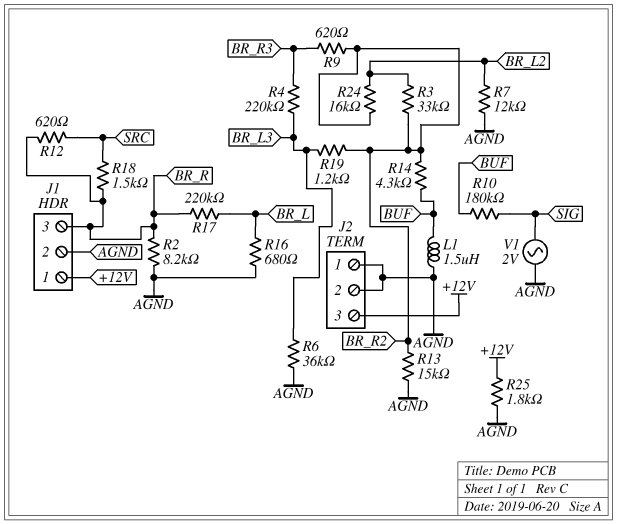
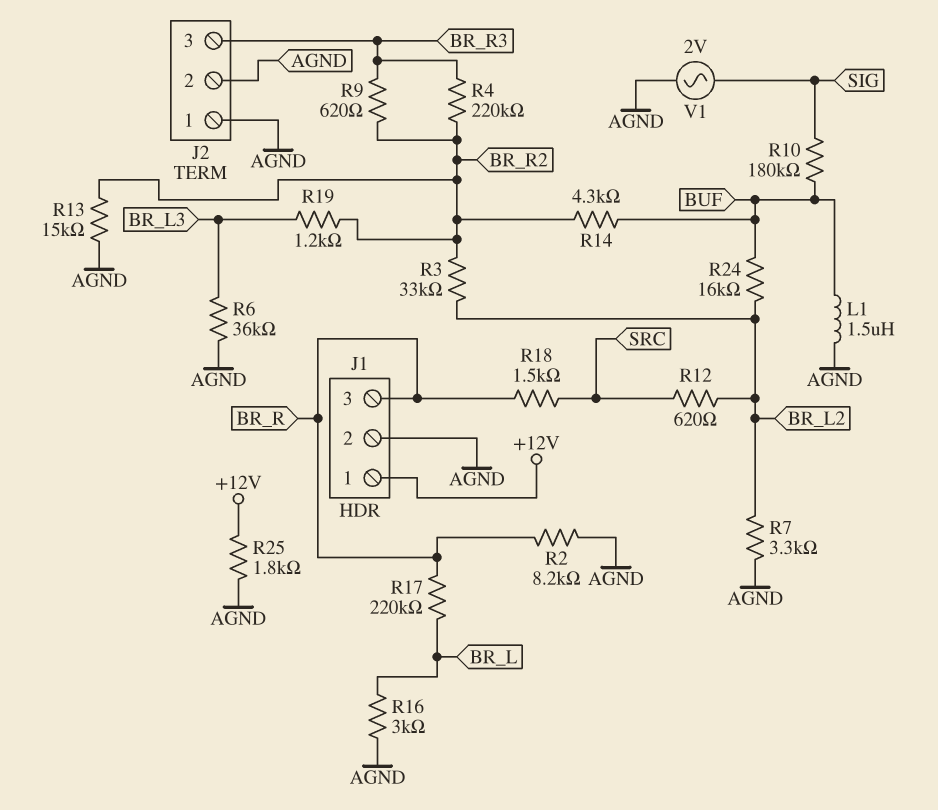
J2 pin 3: +12V -> BR_R3
R4: 220k (BR_L3, BR_R3) -> 220k (BR_R2, BR_R3)
R7: 12k (AGND, BR_L2) -> 3.3k (AGND, BR_L2)
R12: 620 (BR_R, SRC) -> 620 (BR_L2, SRC)
R16: 680 (AGND, BR_L) -> 3k (AGND, BR_L)
R24: 16k (BR_L2, BR_R2) -> 16k (BR_L2, BUF)

